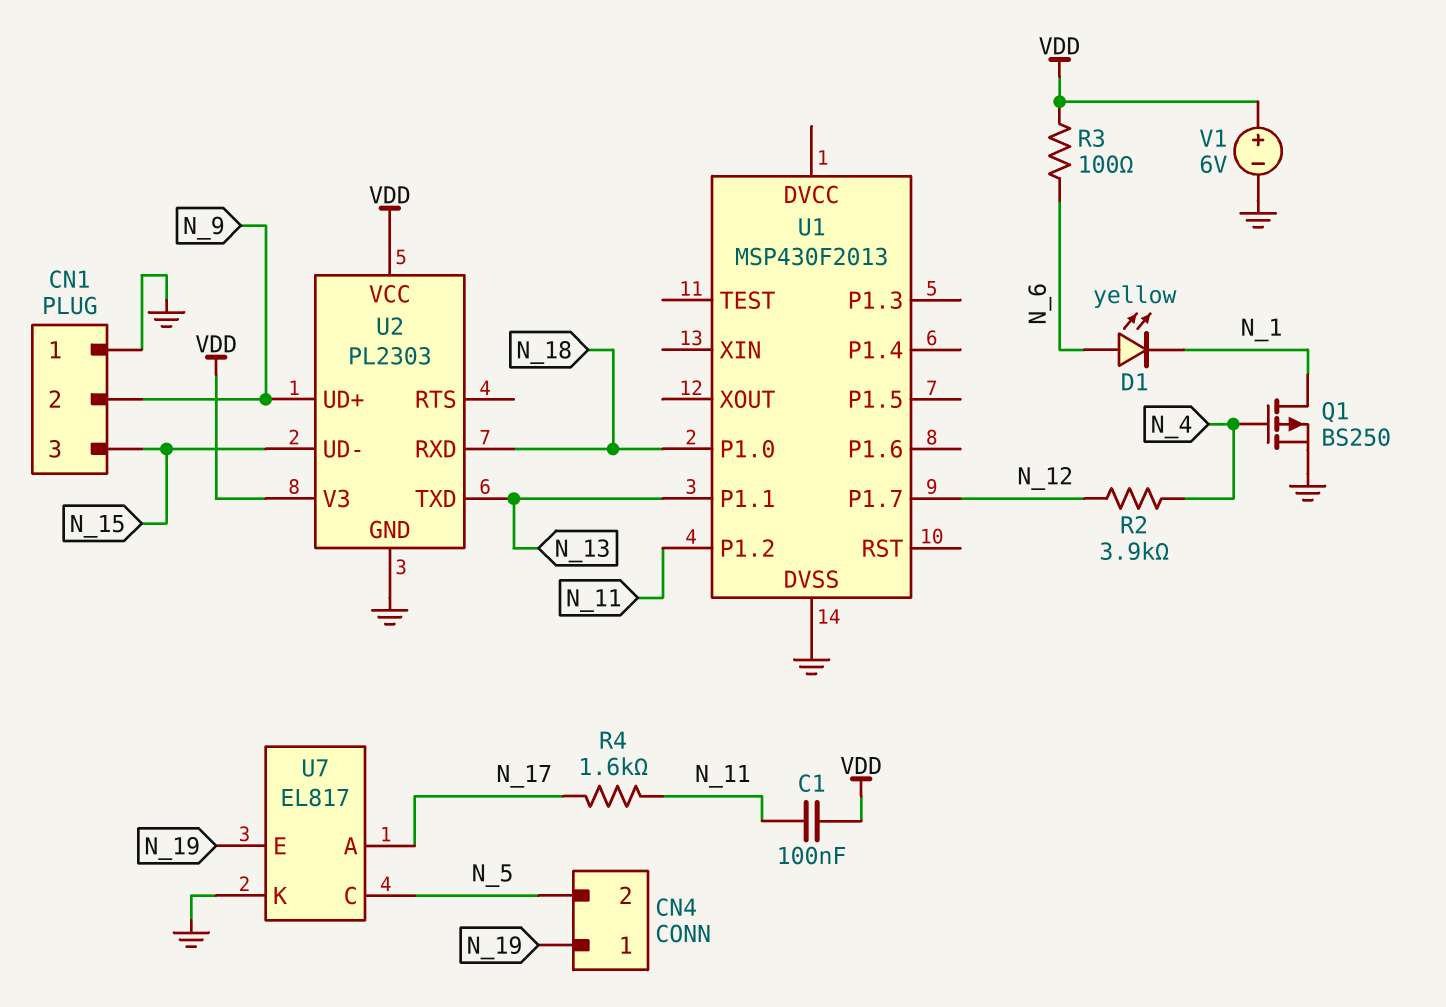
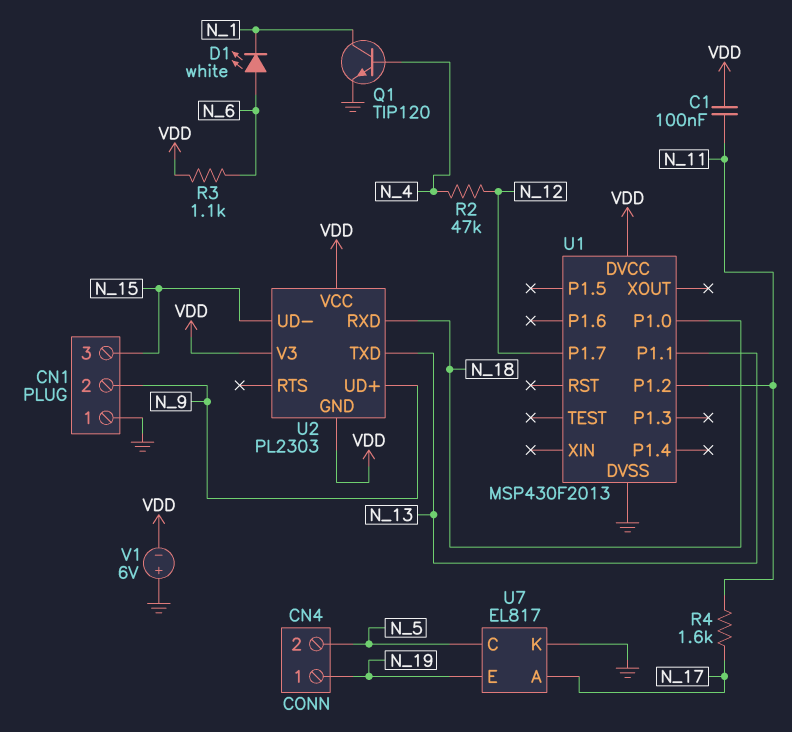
D1: LED yellow (A N_6, K N_1) -> LED white (A N_6, K N_1)
Q1: PMOS BS250 (G N_4, D N_1, S GND) -> NPN TIP120 (B N_4, C N_1, E GND)
R2: 3.9k (N_4, N_12) -> 47k (N_4, N_12)
R3: 100 (N_6, VDD) -> 1.1k (N_6, VDD)
U1 pin DVCC: none -> VDD
U2 pin GND: GND -> VDD
V1: 6V (plus VDD, minus GND) -> 6V (plus GND, minus VDD)

